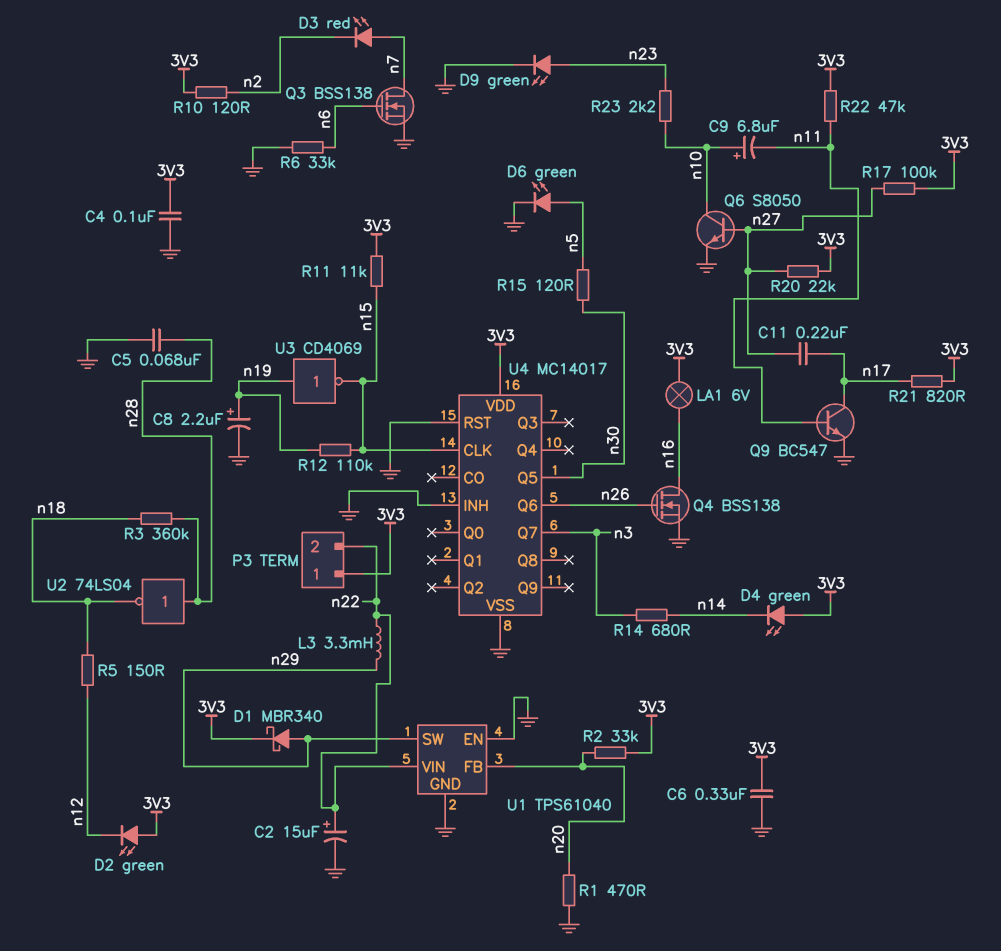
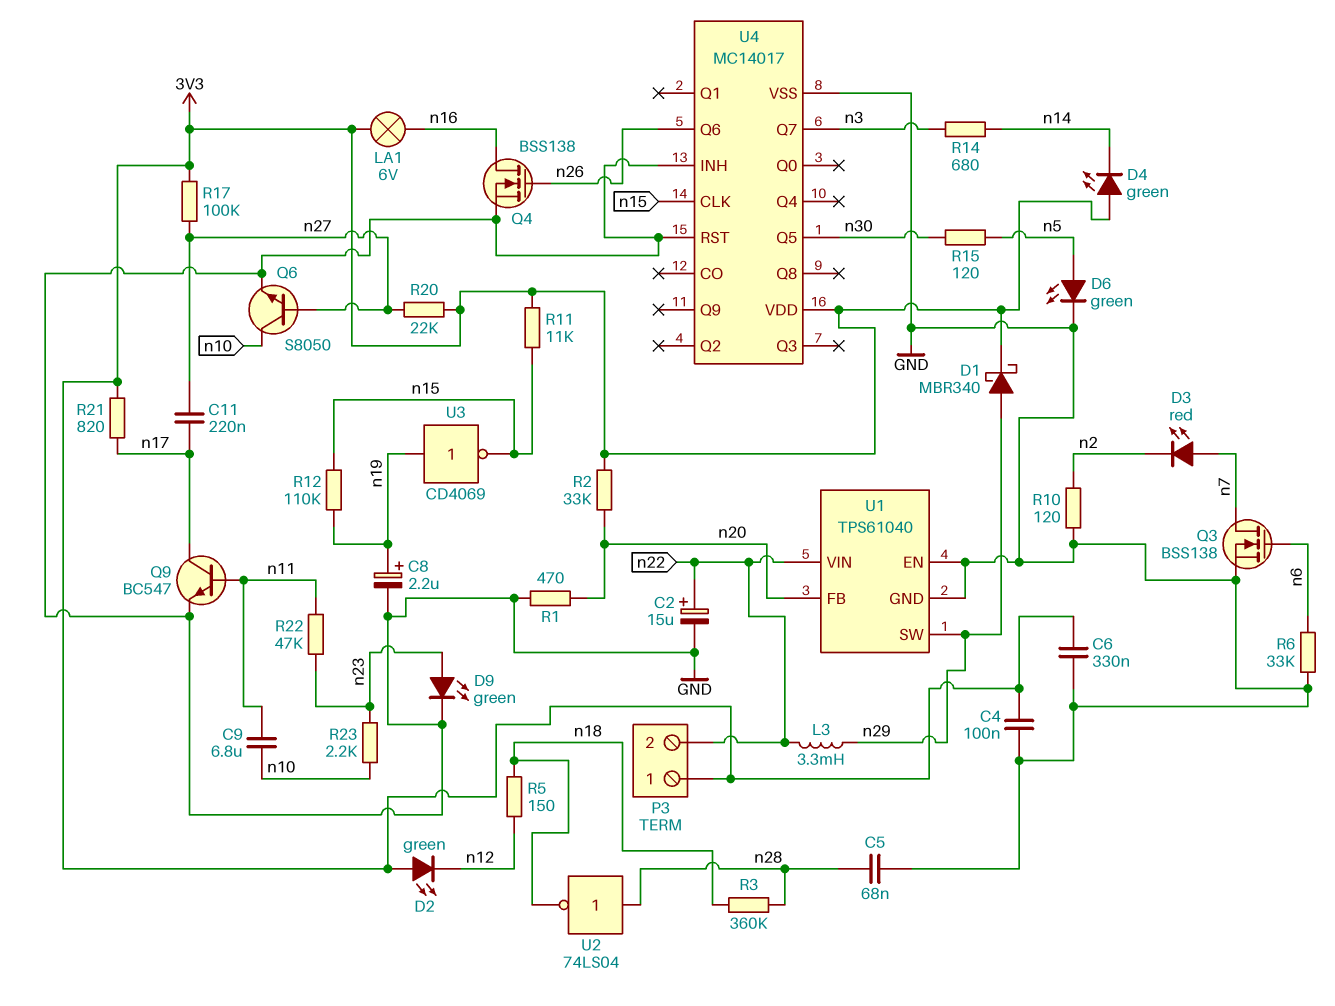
C9: 6.8uF (plus n10, minus n11) -> 6.8uF (n10, n11)
R10: 120 (3V3, n2) -> 120 (GND, n2)
R22: 47k (3V3, n11) -> 47k (n11, n23)

